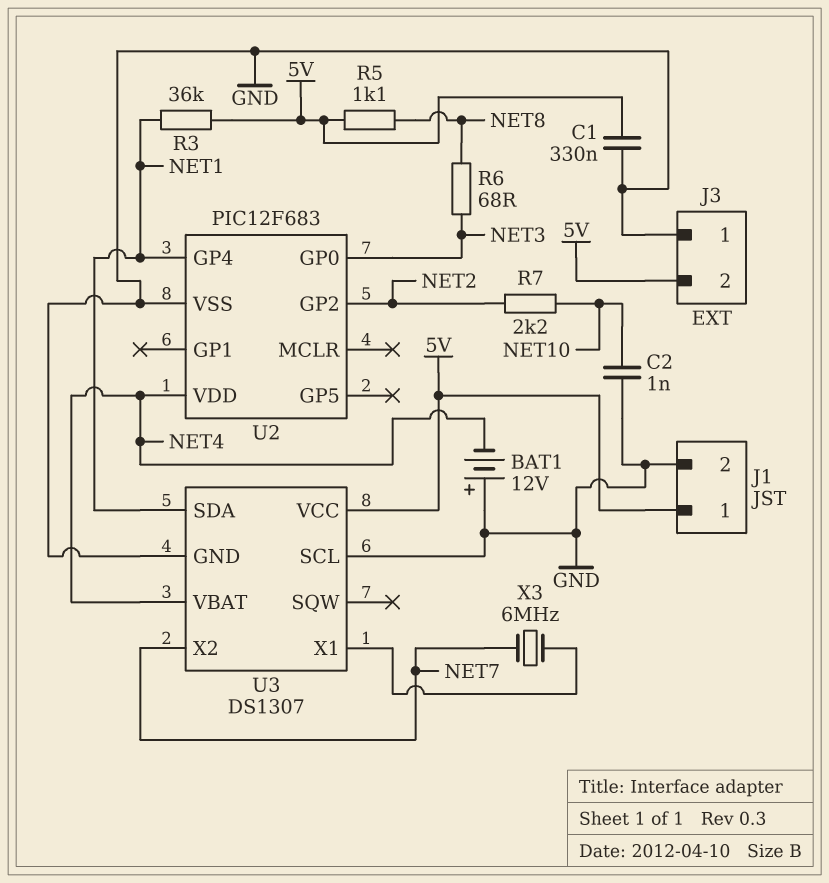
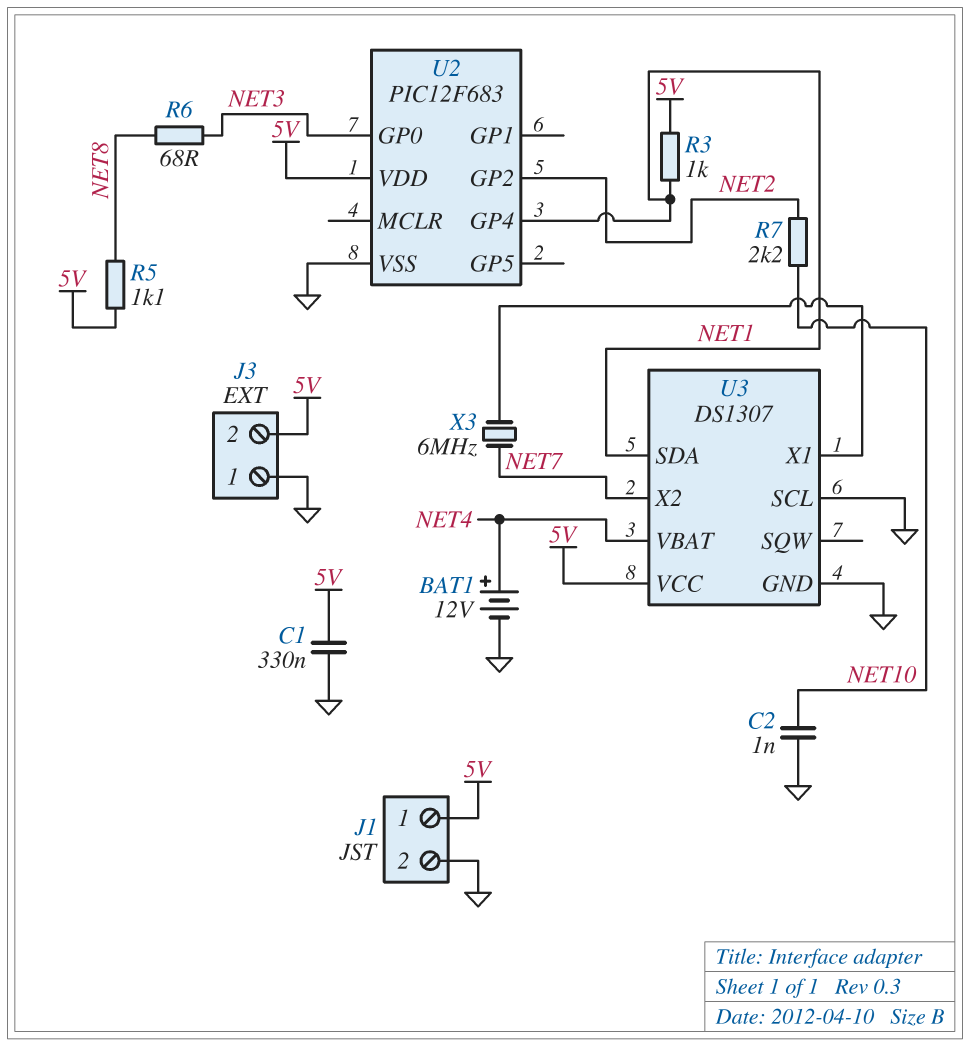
BAT1: 12V (plus GND, minus NET4) -> 12V (plus NET4, minus GND)
R3: 36k (5V, NET1) -> 1k (5V, NET1)
U2 pin VDD: NET4 -> 5V

